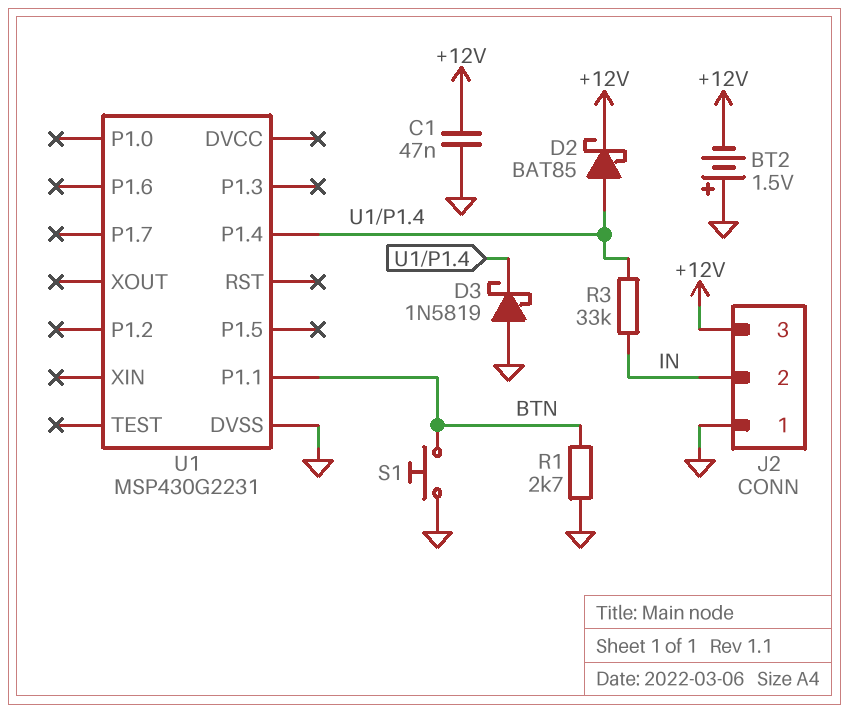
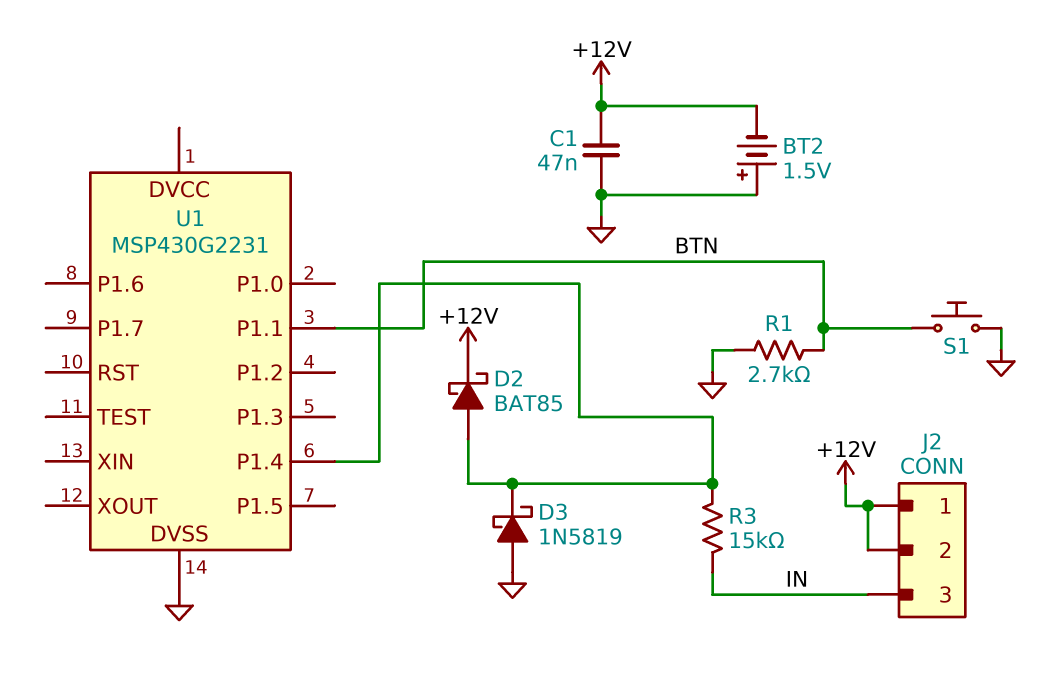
J2 pin 1: GND -> +12V
J2 pin 2: IN -> +12V
J2 pin 3: +12V -> IN
R3: 33k (IN, U1/P1.4) -> 15k (IN, U1/P1.4)

